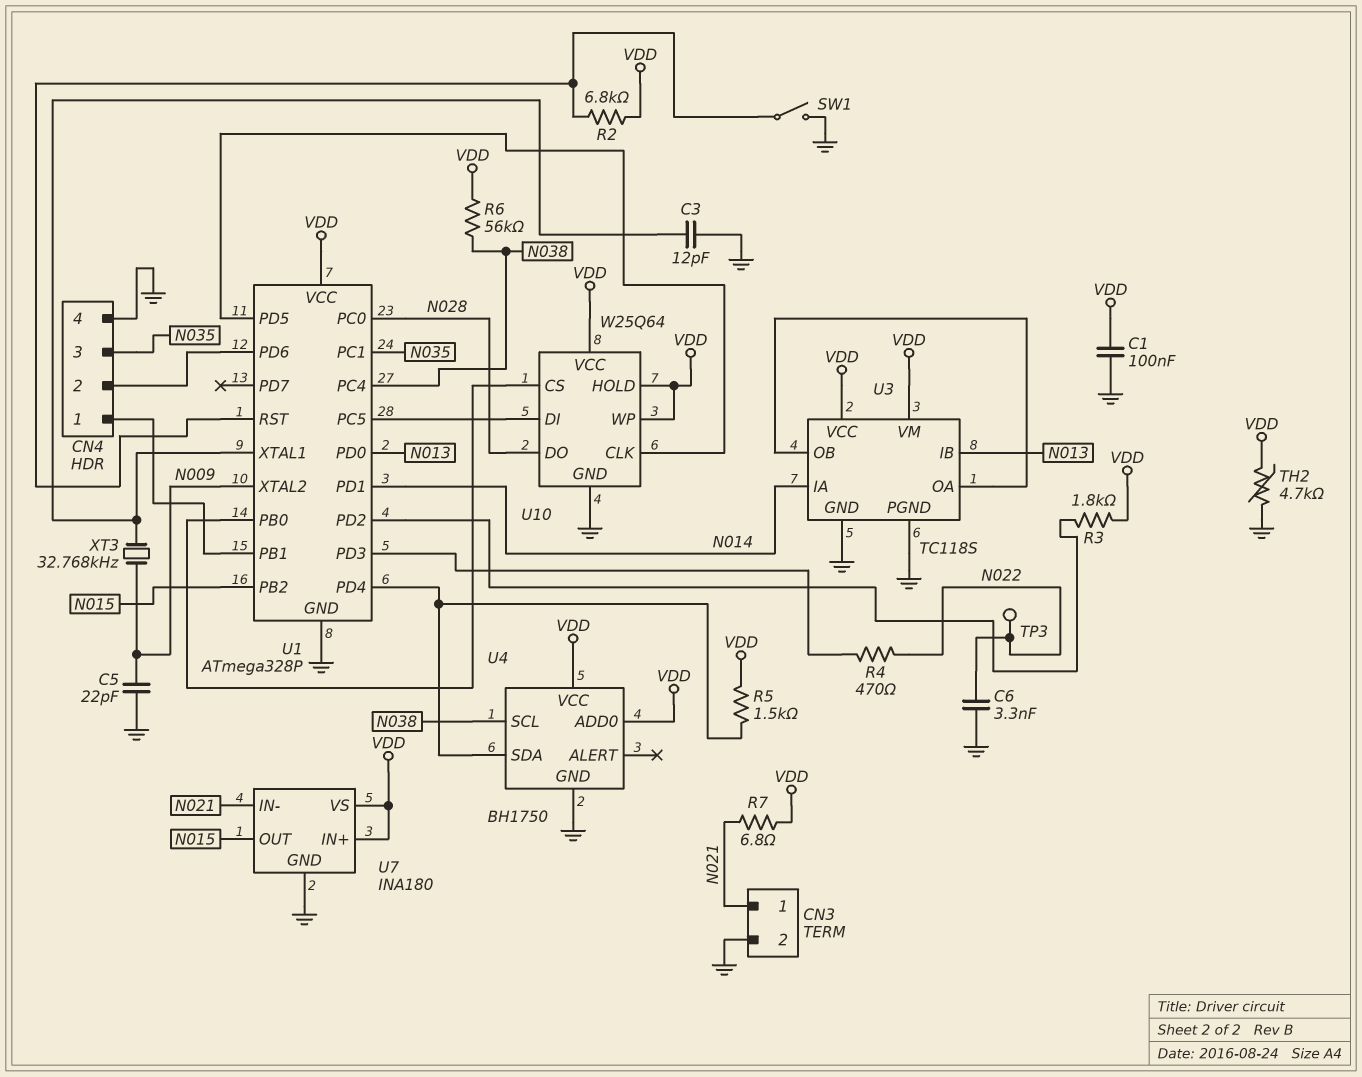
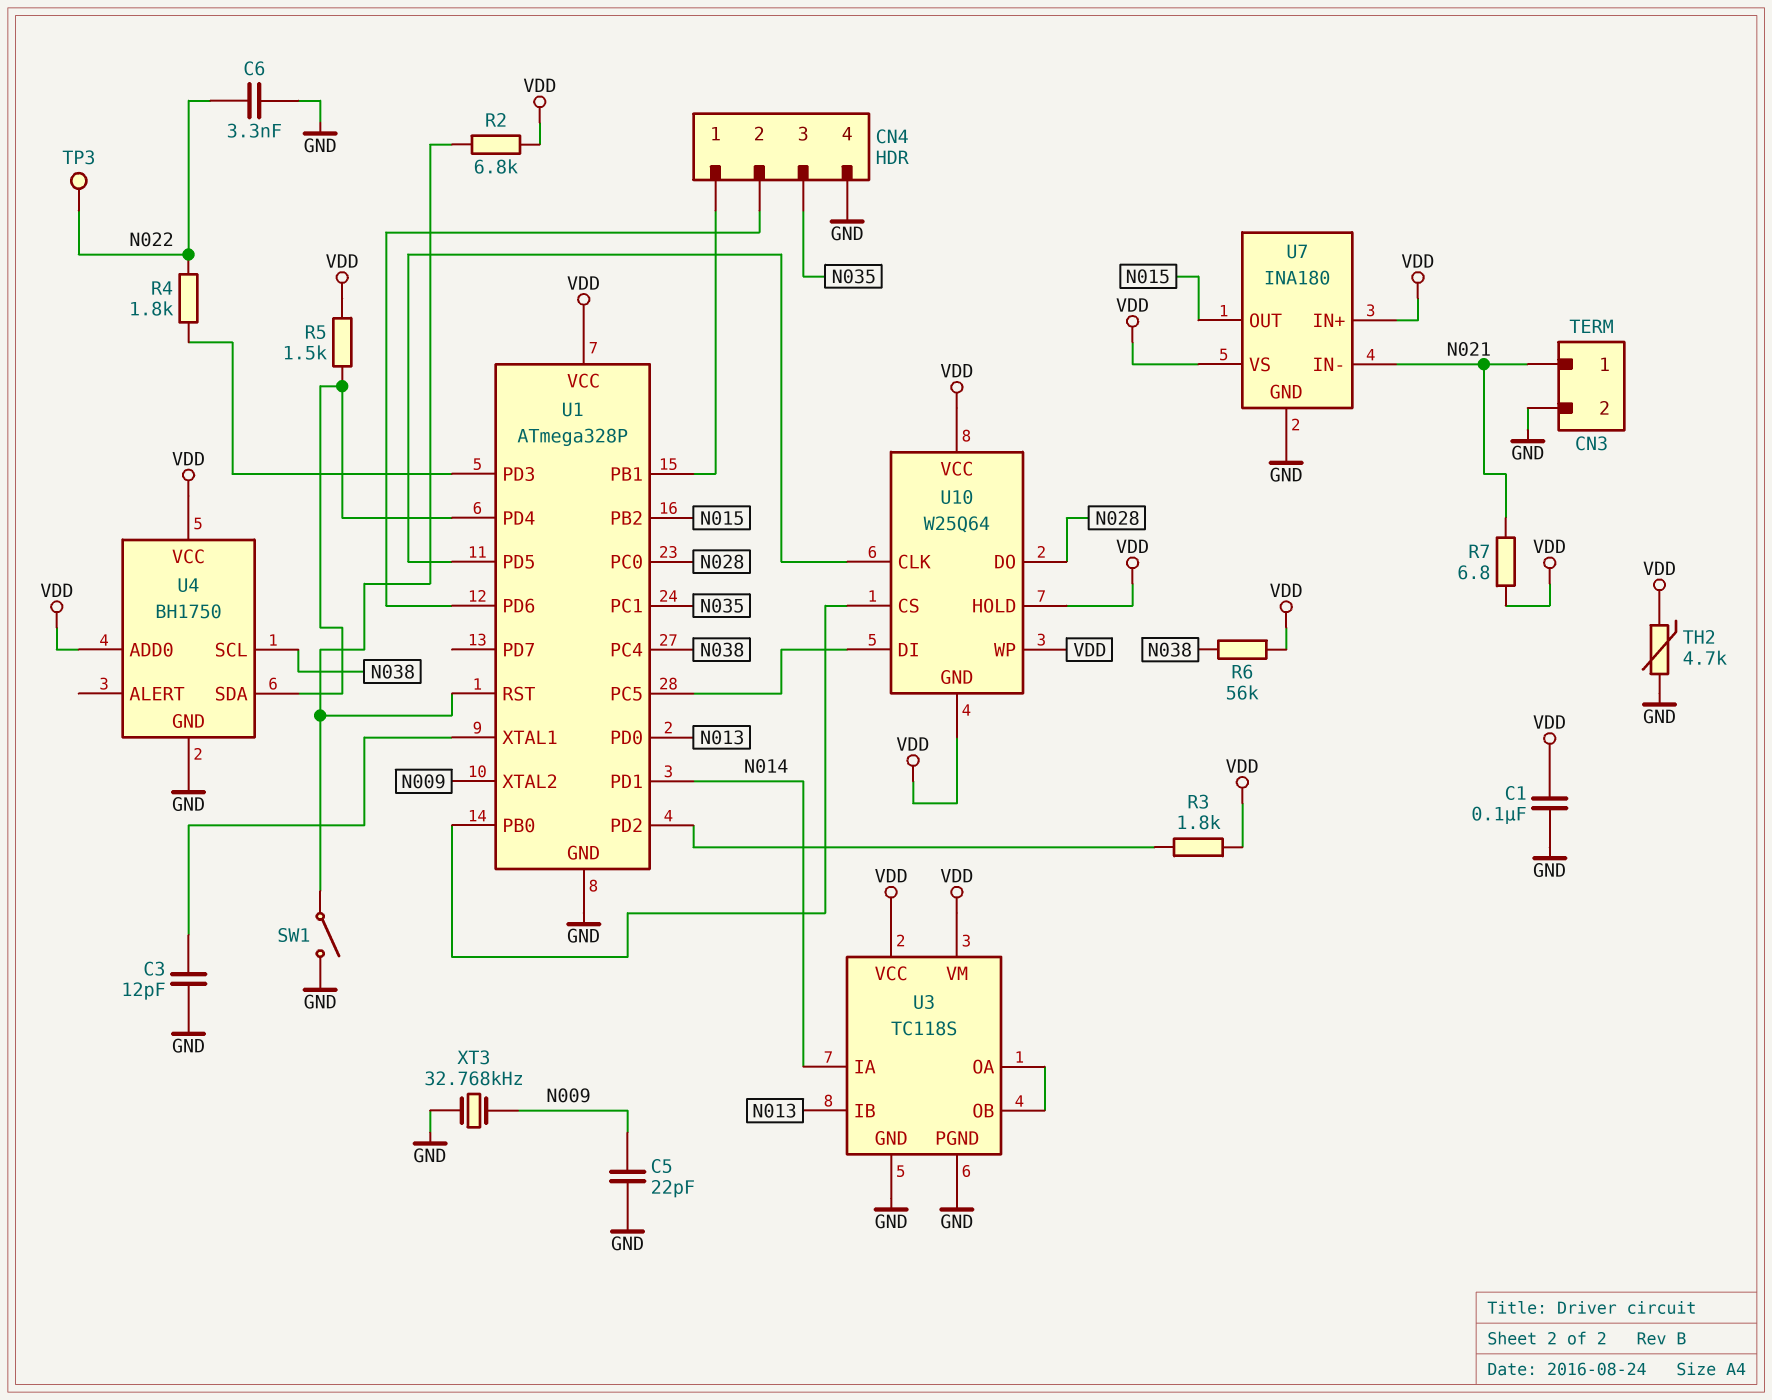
R4: 470 (N022, U1/PD3) -> 1.8k (N022, U1/PD3)
U10 pin GND: GND -> VDD
XT3: 32.768kHz (N009, U1/XTAL1) -> 32.768kHz (GND, N009)

